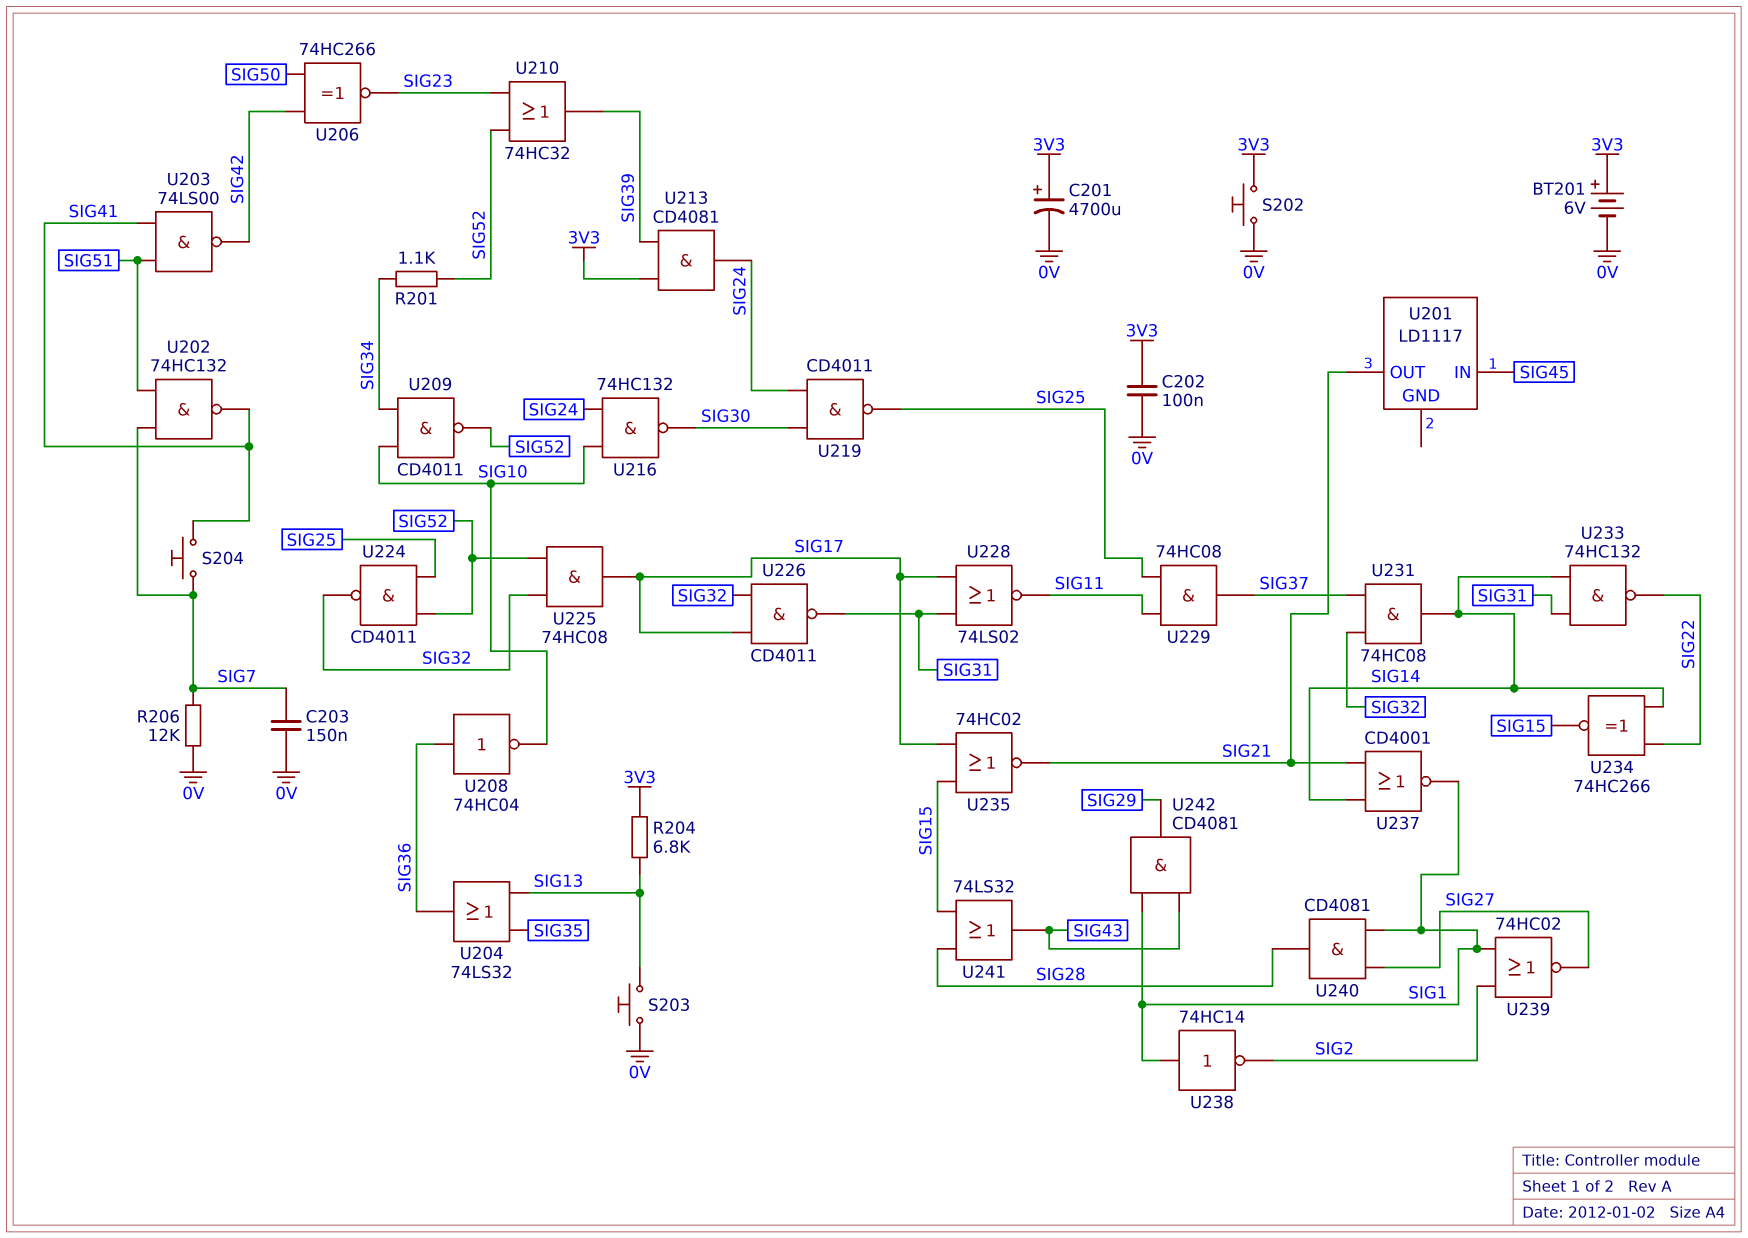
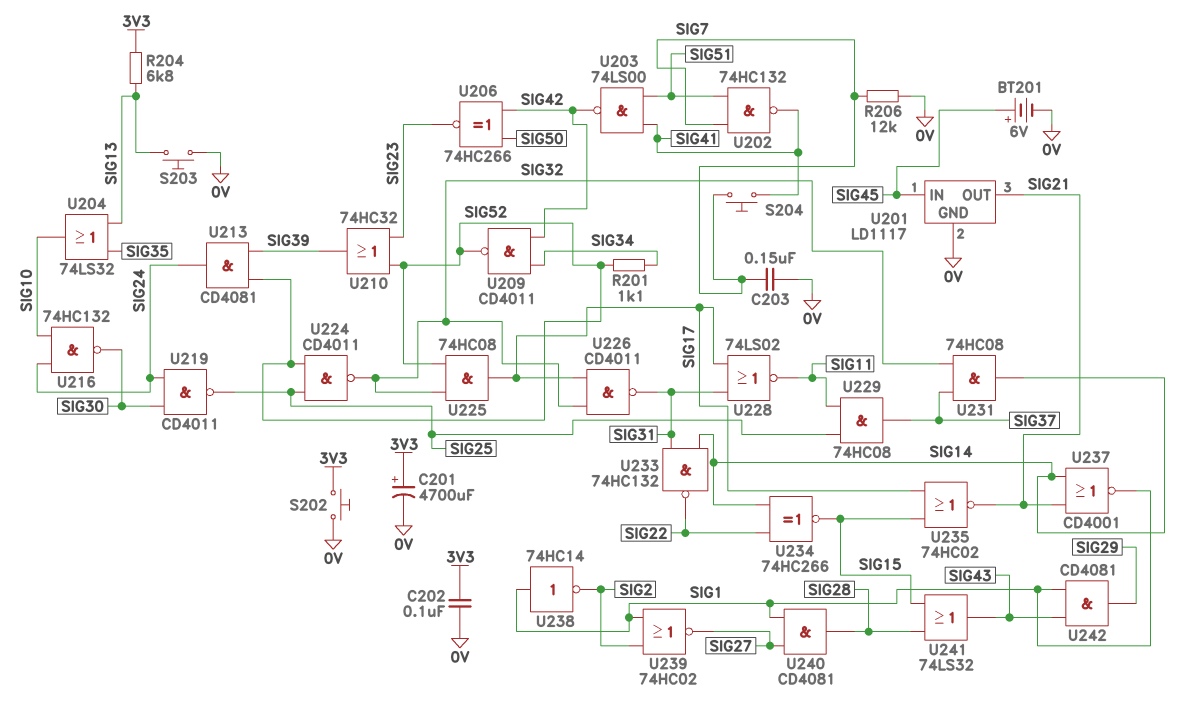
BT201: 6V (plus 3V3, minus 0V) -> 6V (plus SIG45, minus 0V)
U201 pin GND: none -> 0V
U204: OR 74LS32 (in SIG13, in SIG35, out SIG36) -> OR 74LS32 (in SIG13, in SIG35, out SIG10)
U208: NOT 74HC04 (in SIG36, out SIG10) -> none
U209: NAND CD4011 (in SIG10, in SIG34, out SIG52) -> NAND CD4011 (in SIG34, in SIG42, out SIG52)
U213: AND CD4081 (in 3V3, in SIG39, out SIG24) -> AND CD4081 (in SIG39, in SIG52, out SIG24)

